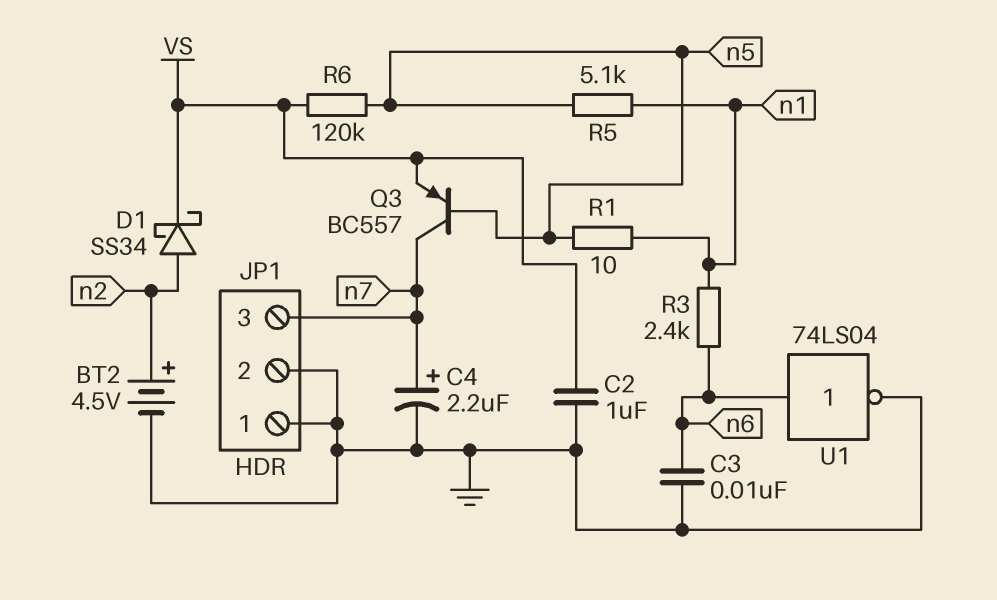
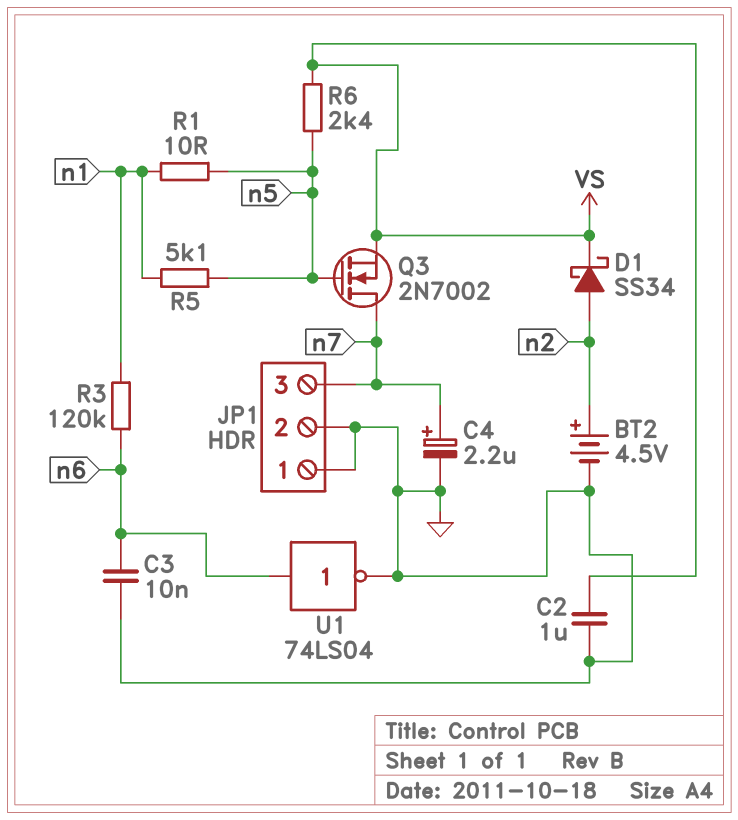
Q3: PNP BC557 (B n5, C n7, E VS) -> NMOS 2N7002 (G n5, D n7, S VS)
R3: 2.4k (n1, n6) -> 120k (n1, n6)
R6: 120k (VS, n5) -> 2.4k (VS, n5)

